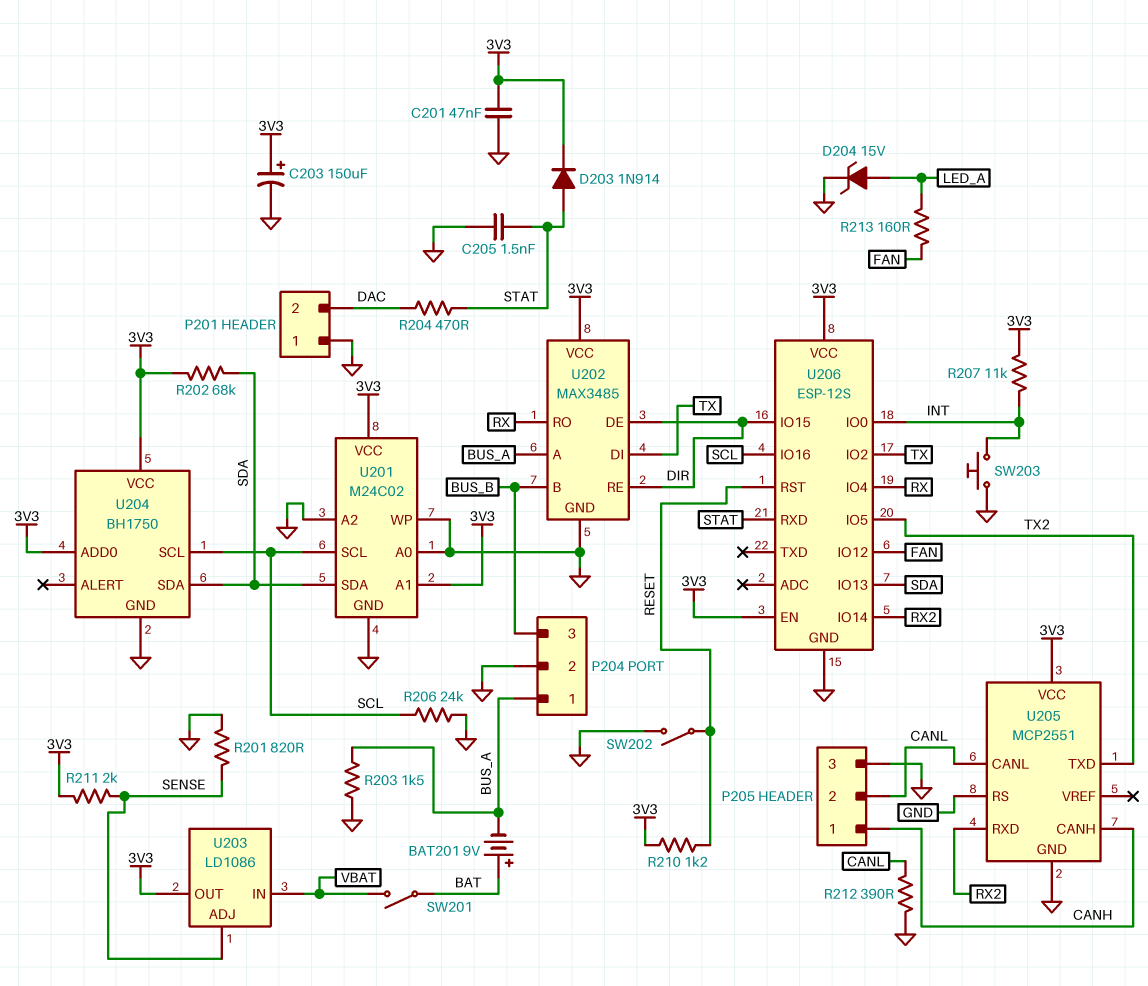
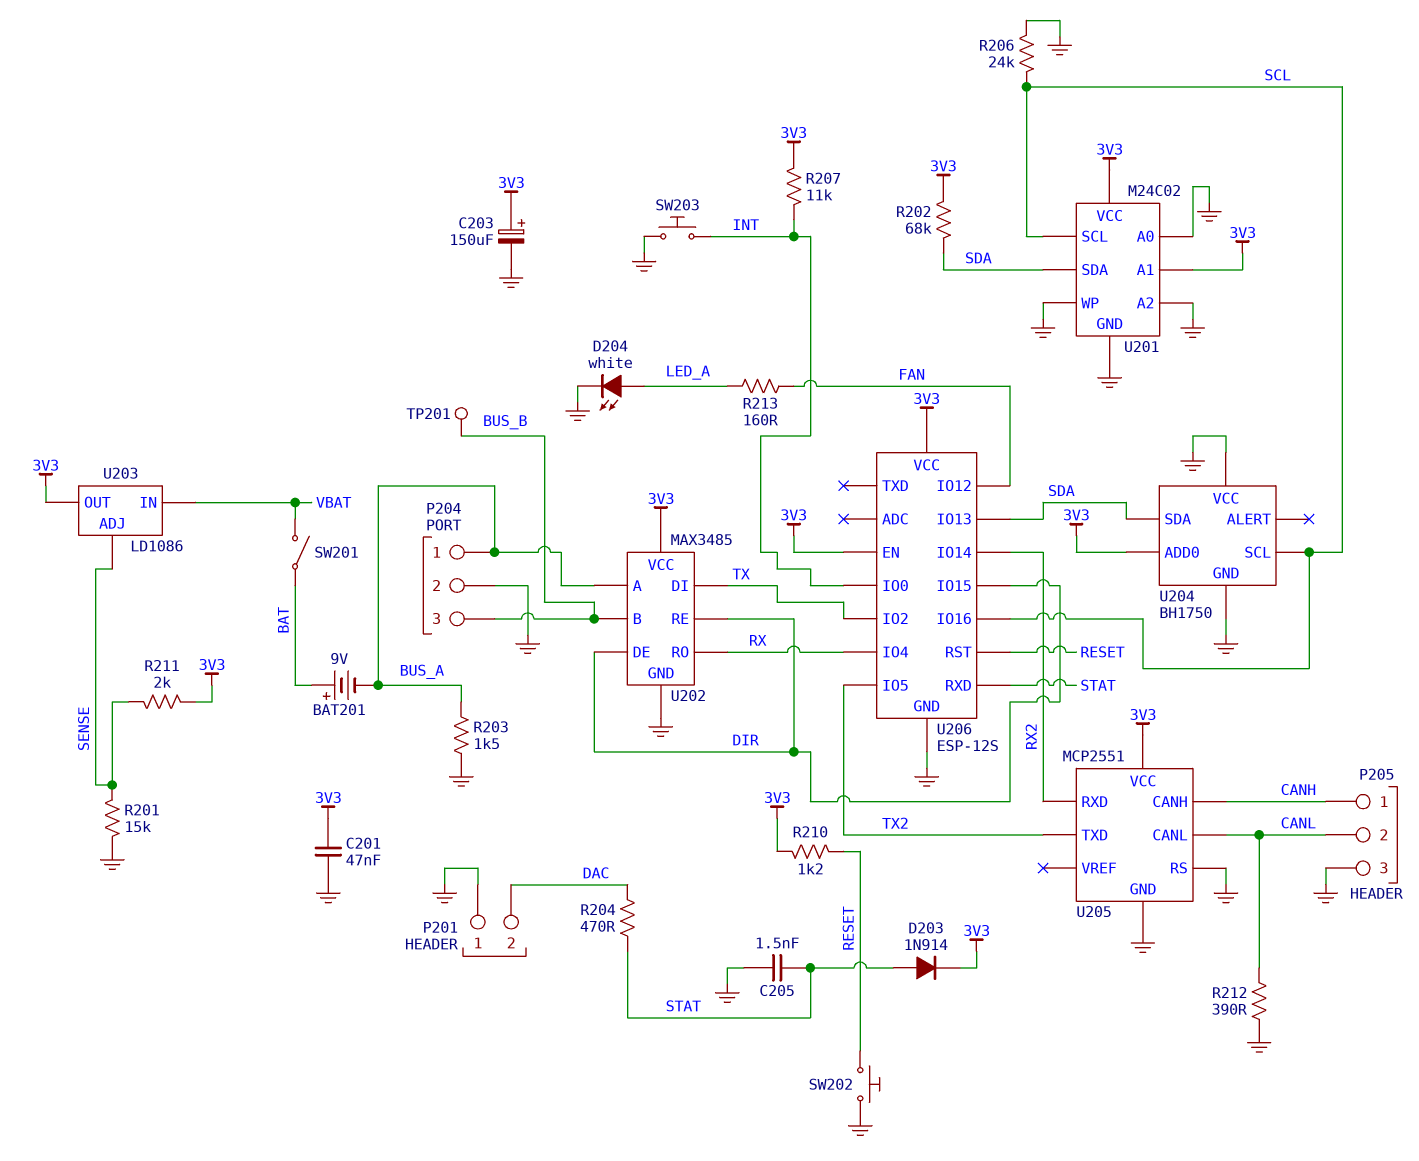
D204: zener 15V (A LED_A, K GND) -> LED white (A LED_A, K GND)
R201: 820 (GND, SENSE) -> 15k (GND, SENSE)
SW202: switch (GND, RESET) -> button (GND, RESET)
TP201: none -> test point (BUS_B)
U204 pin VCC: 3V3 -> GND

